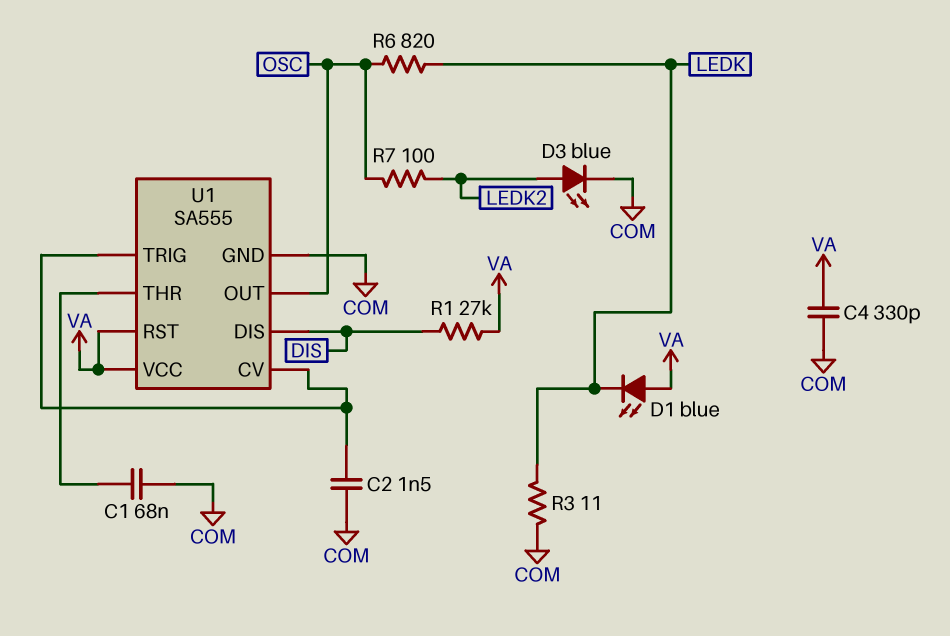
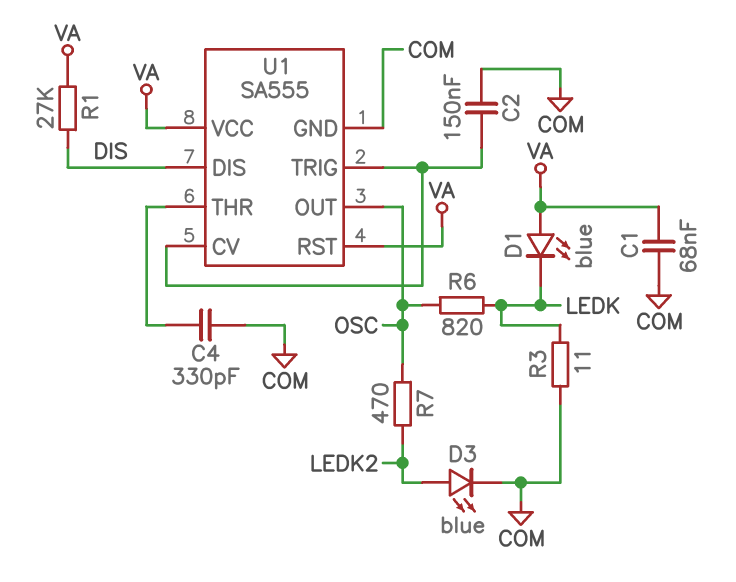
C1: 68nF (COM, U1/THR) -> 68nF (COM, VA)
C2: 1.5nF (COM, U1/CV) -> 150nF (COM, U1/CV)
C4: 330pF (COM, VA) -> 330pF (COM, U1/THR)
R7: 100 (LEDK2, OSC) -> 470 (LEDK2, OSC)

